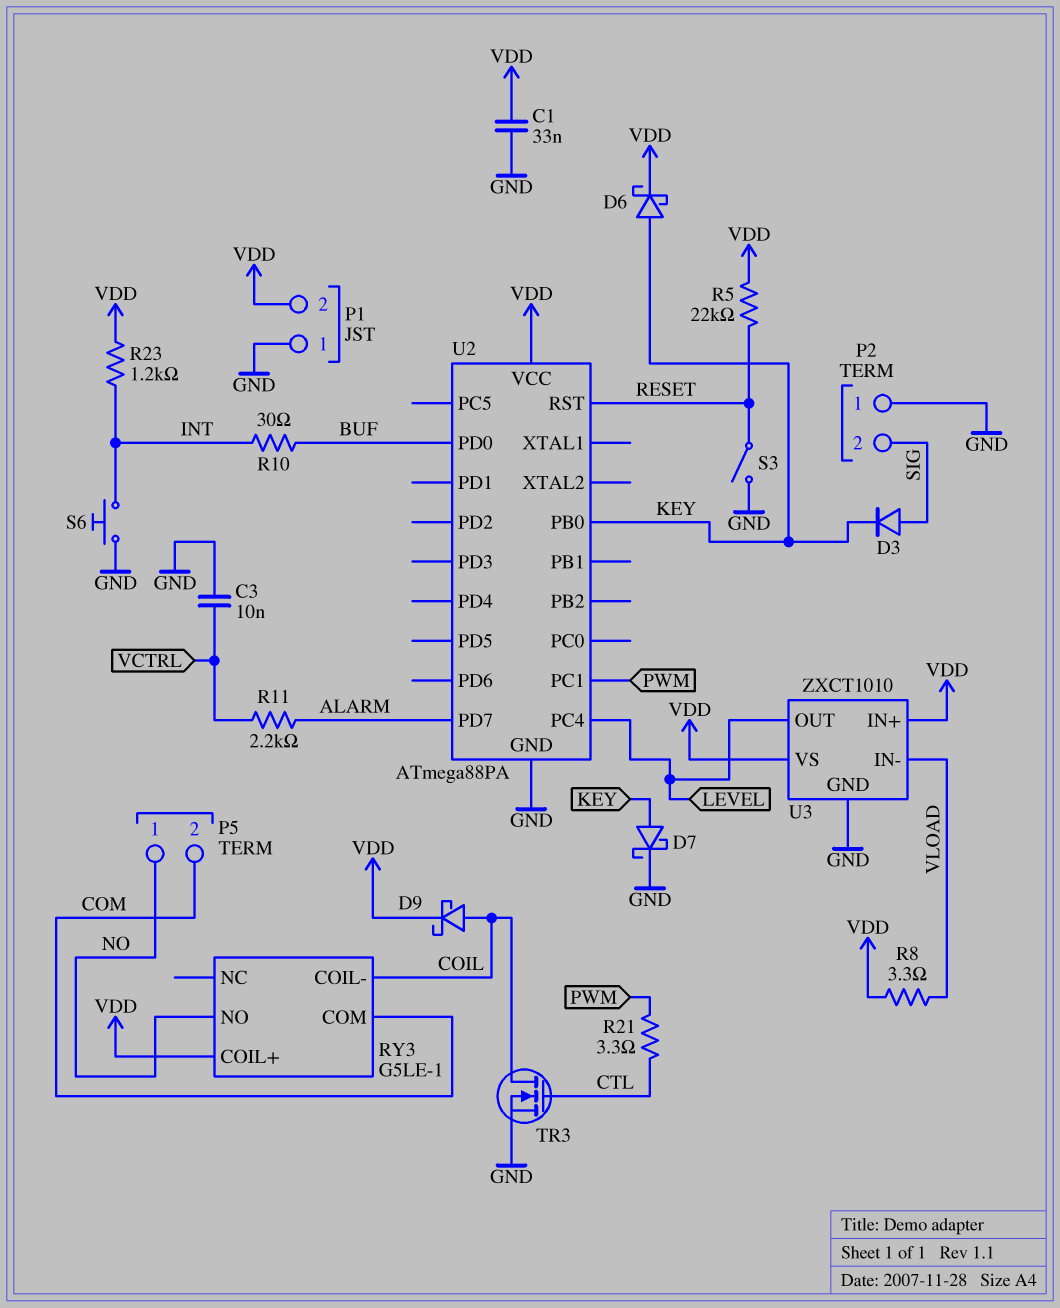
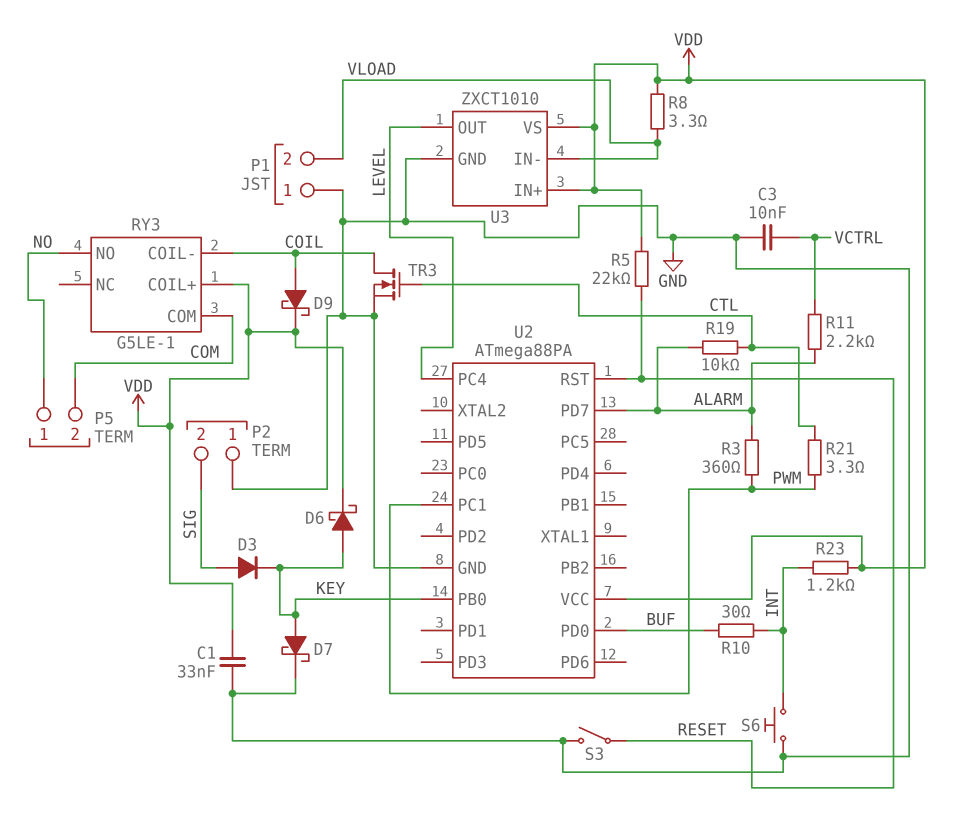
P1 pin 2: VDD -> VLOAD
R3: none -> 360 (ALARM, PWM)
R19: none -> 10k (ALARM, CTL)

